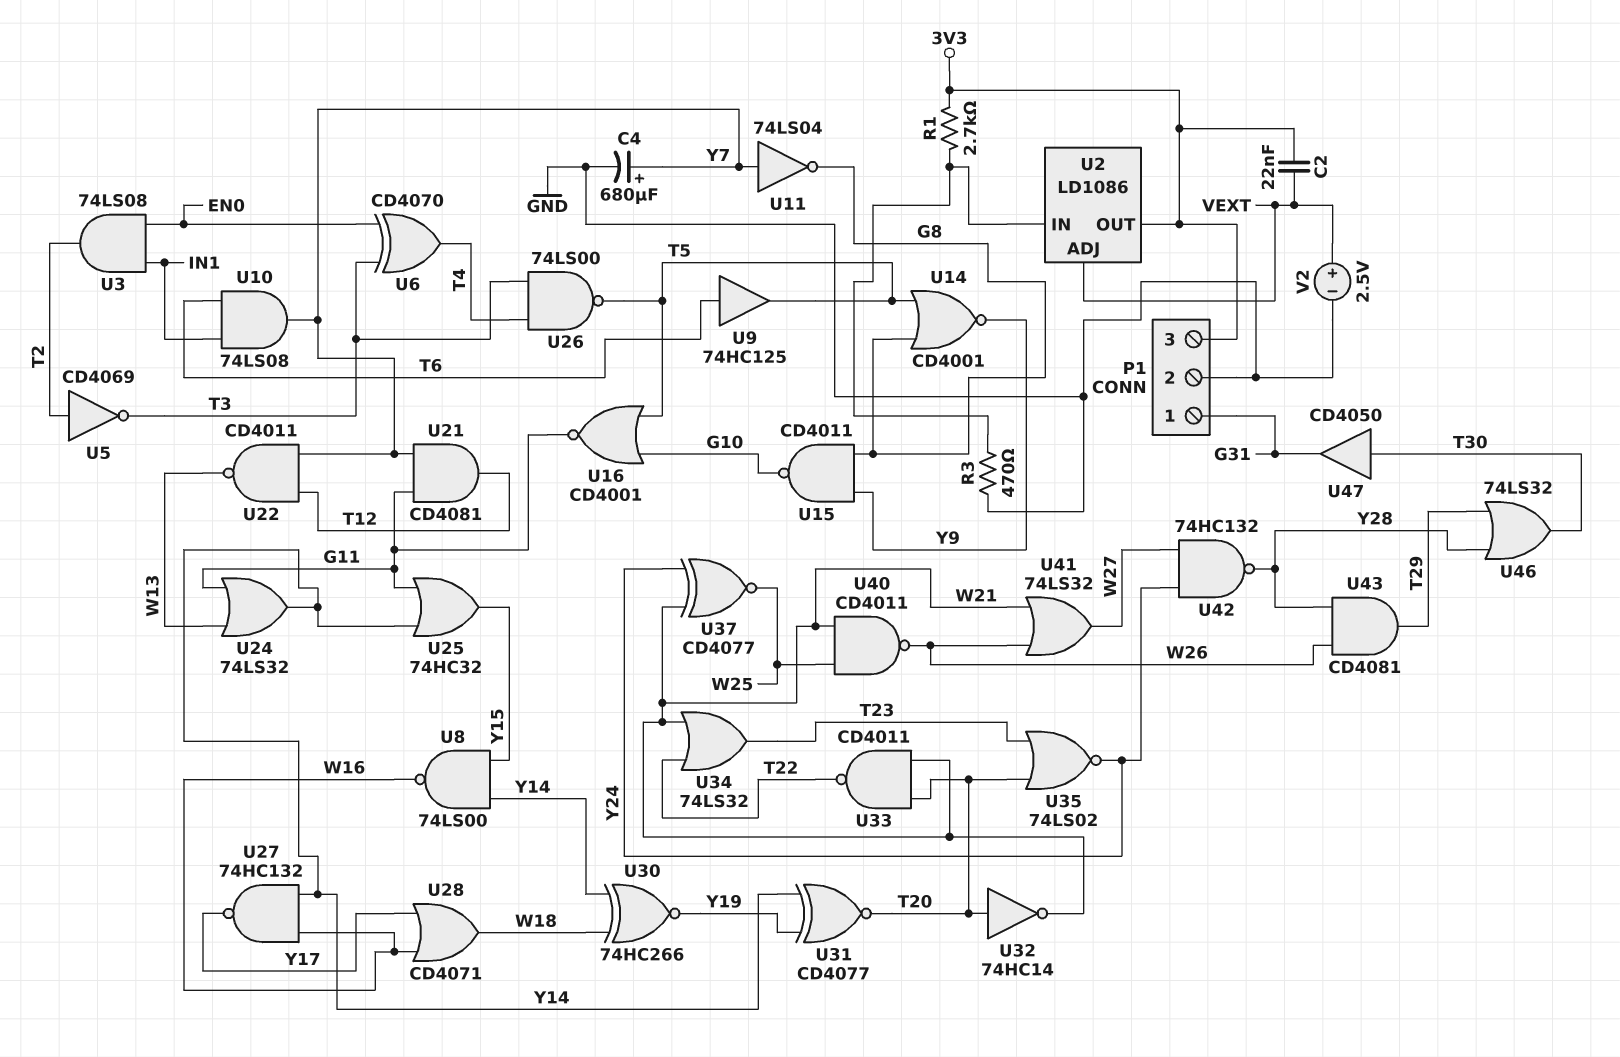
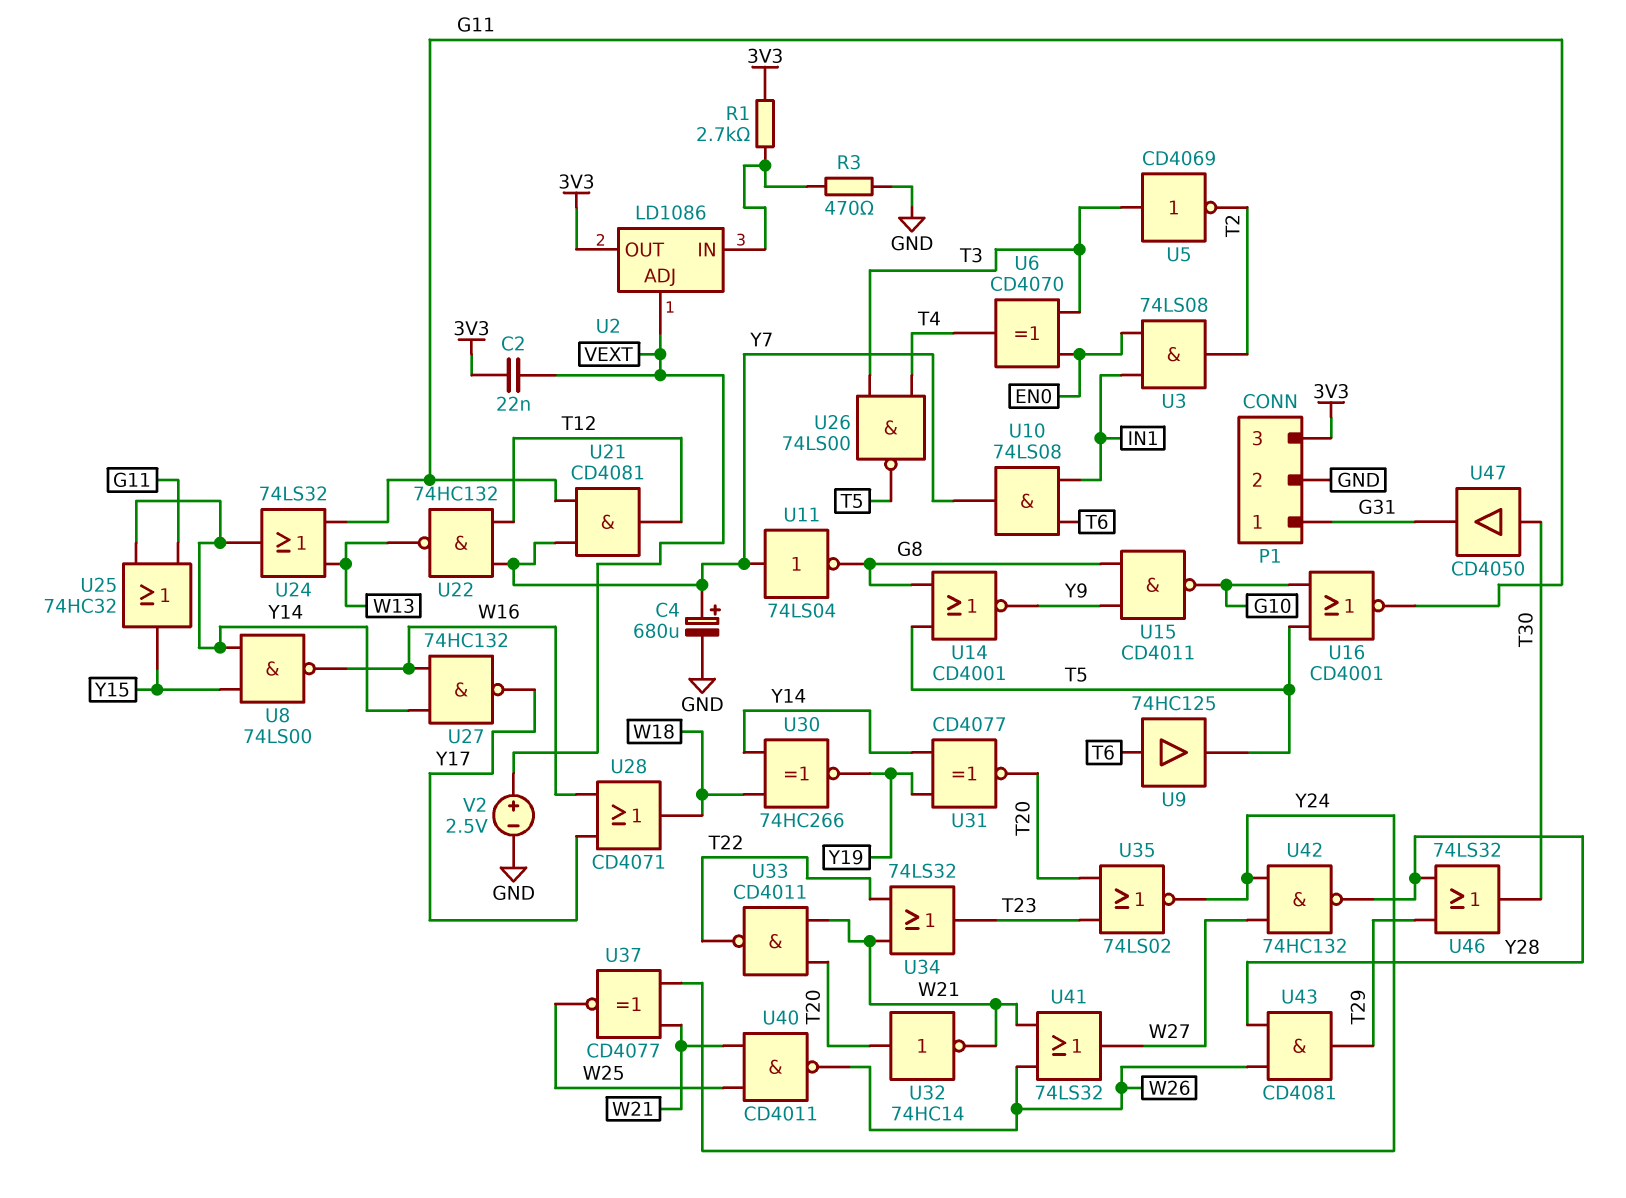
U5: NOT CD4069 (in T2, out T3) -> NOT CD4069 (in T3, out T2)
U22: NAND CD4011 (in T12, in Y7, out W13) -> NAND 74HC132 (in T12, in Y7, out W13)

